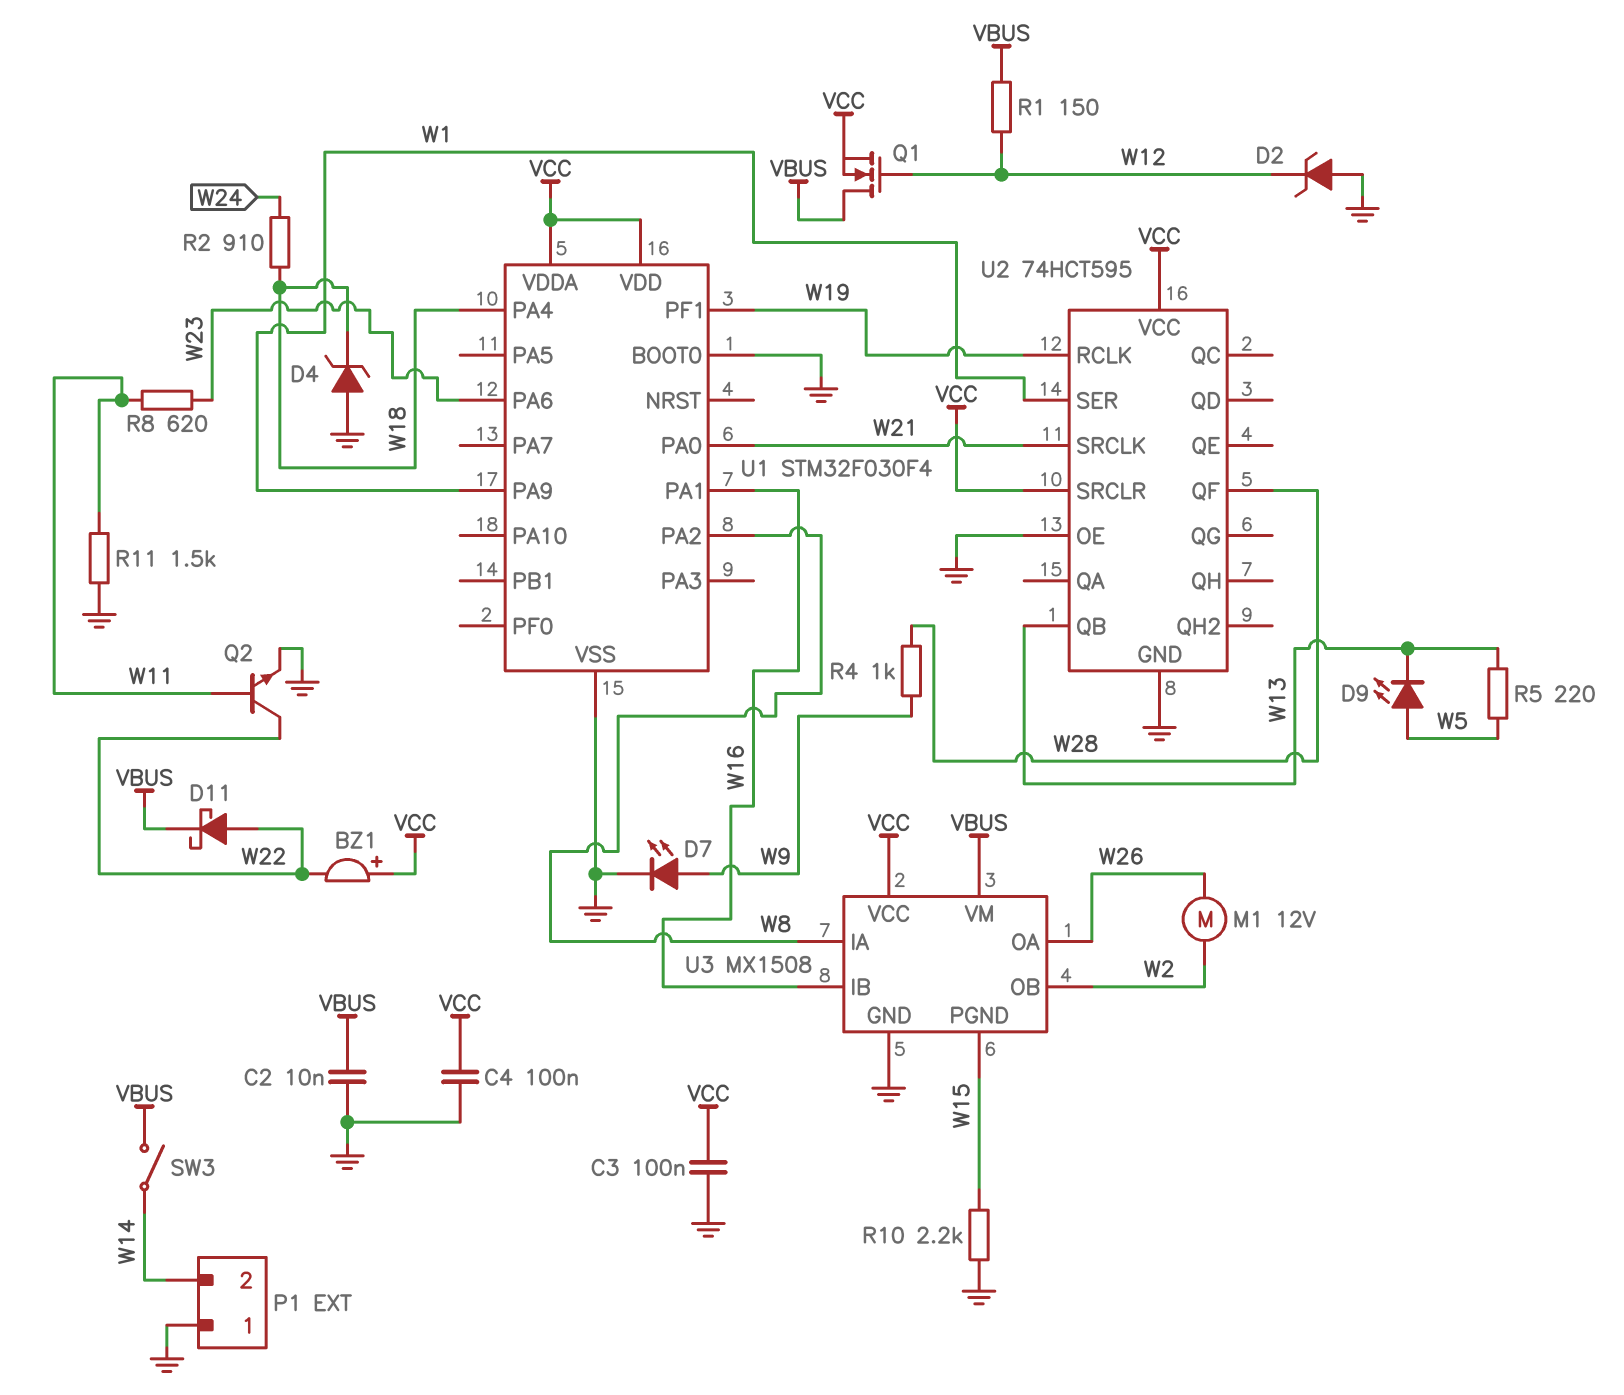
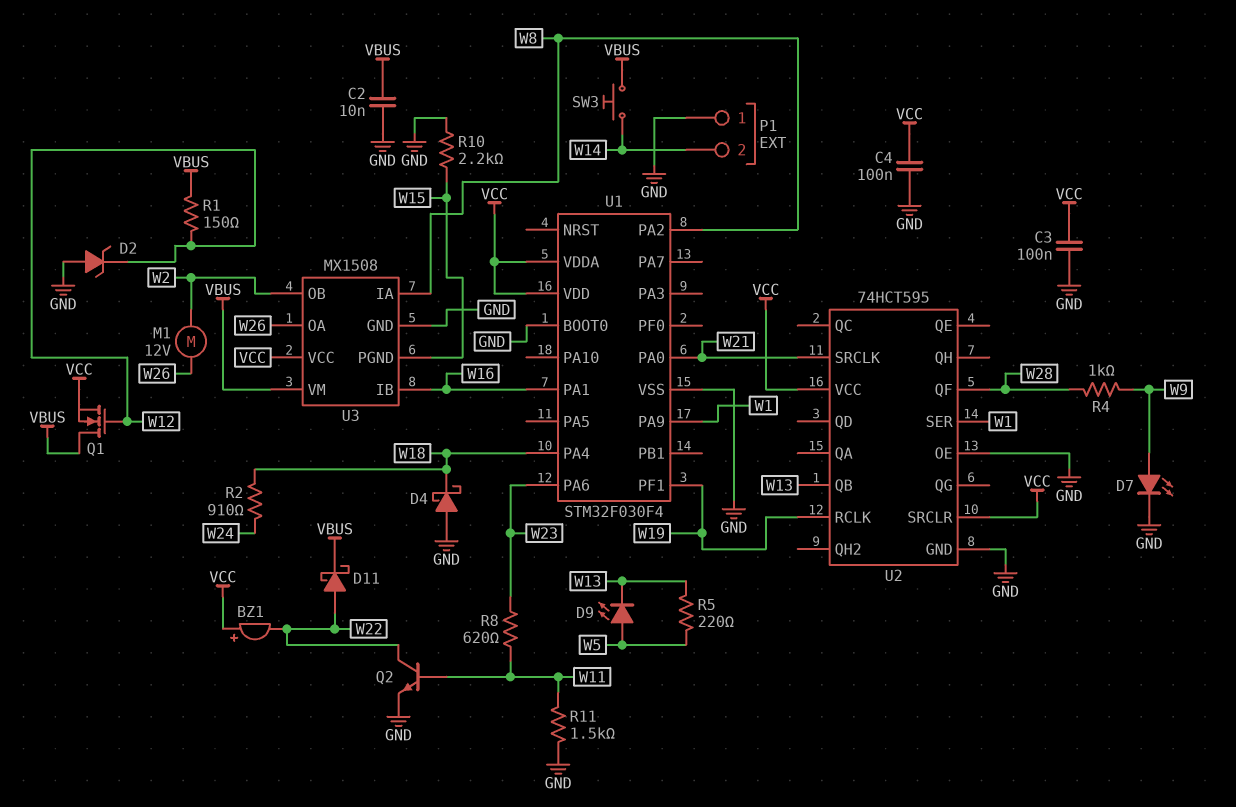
D4: zener (A GND, K W18) -> schottky (A GND, K W18)
SW3: switch (VBUS, W14) -> button (VBUS, W14)

